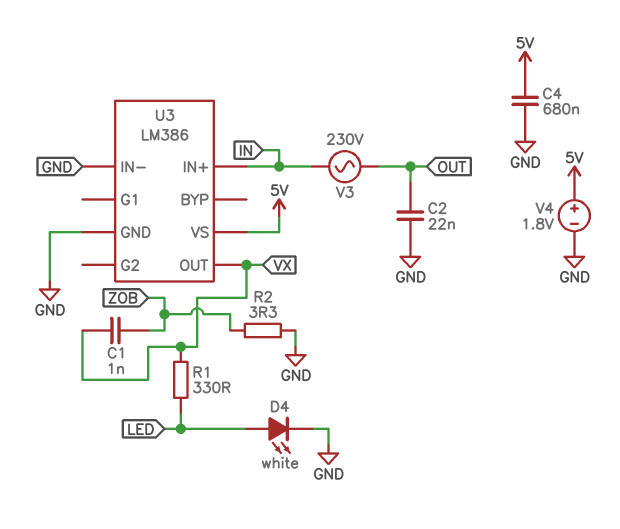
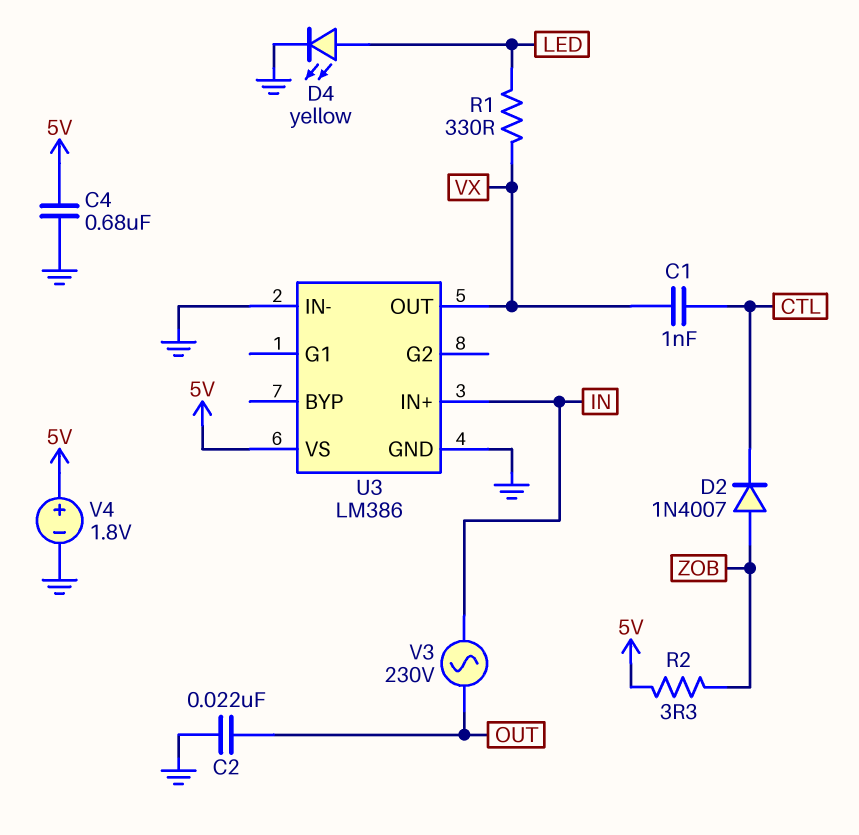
C1: 1nF (VX, ZOB) -> 1nF (CTL, VX)
D2: none -> diode 1N4007 (A ZOB, K CTL)
D4: LED white (A LED, K GND) -> LED yellow (A LED, K GND)
R2: 3.3 (GND, ZOB) -> 3.3 (5V, ZOB)

